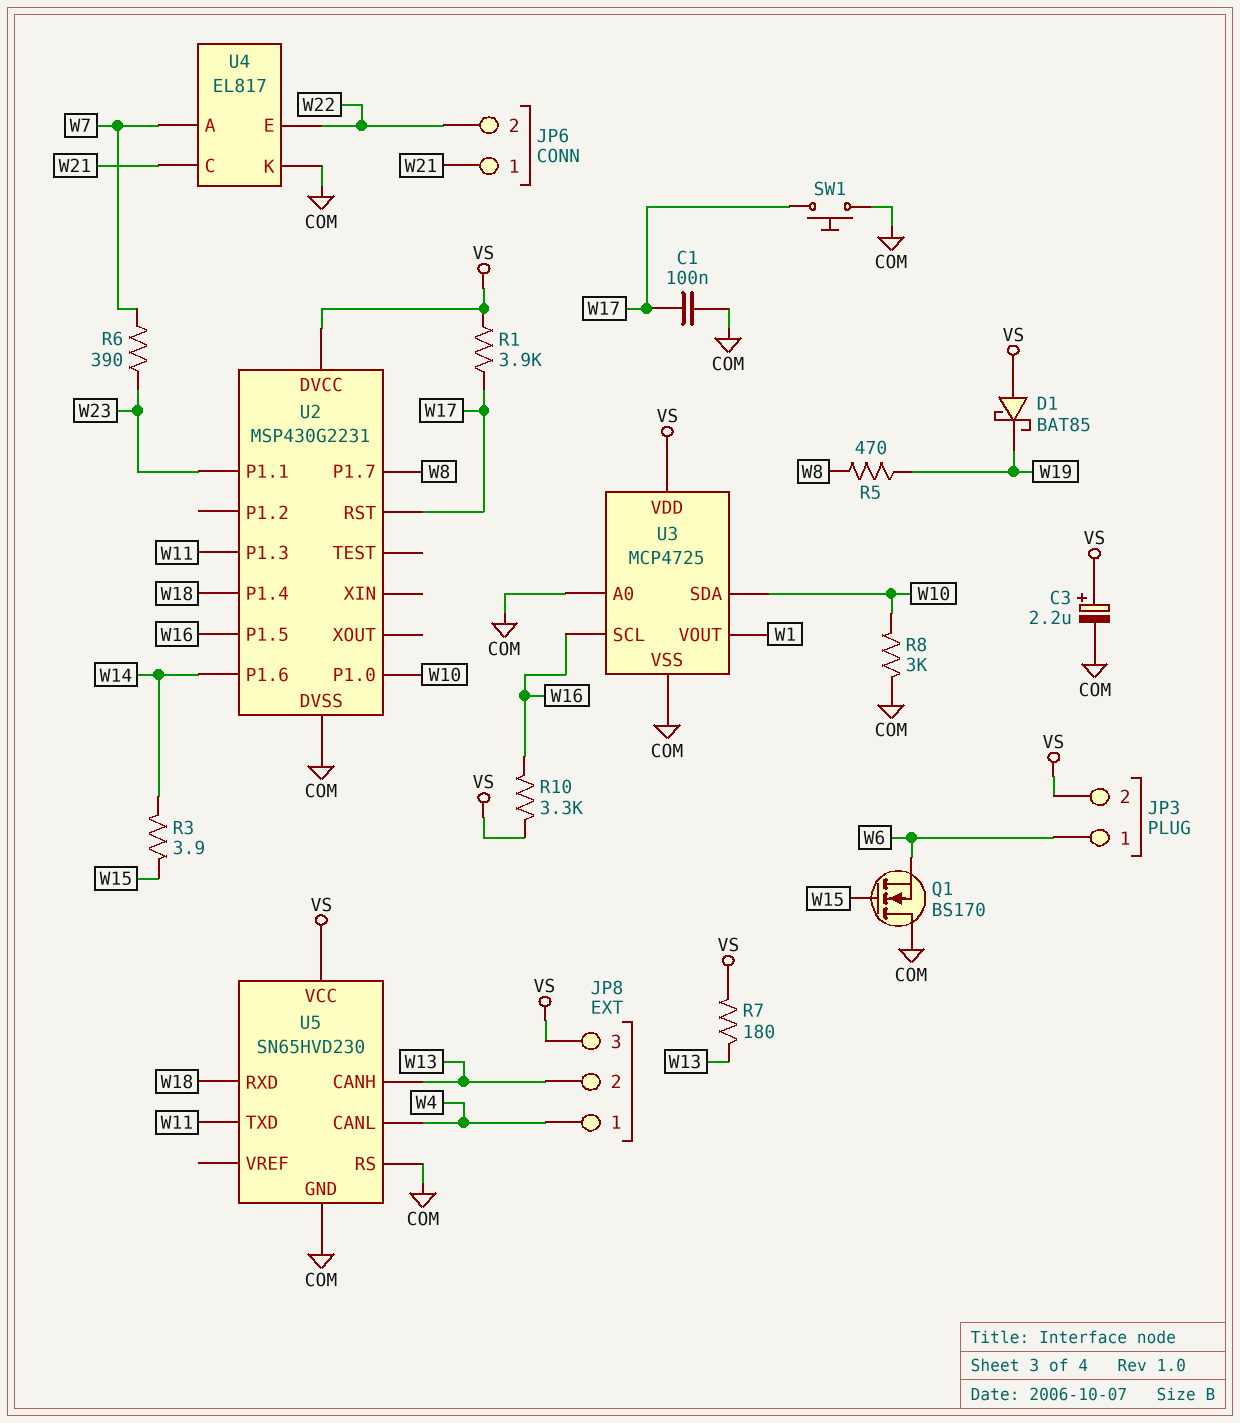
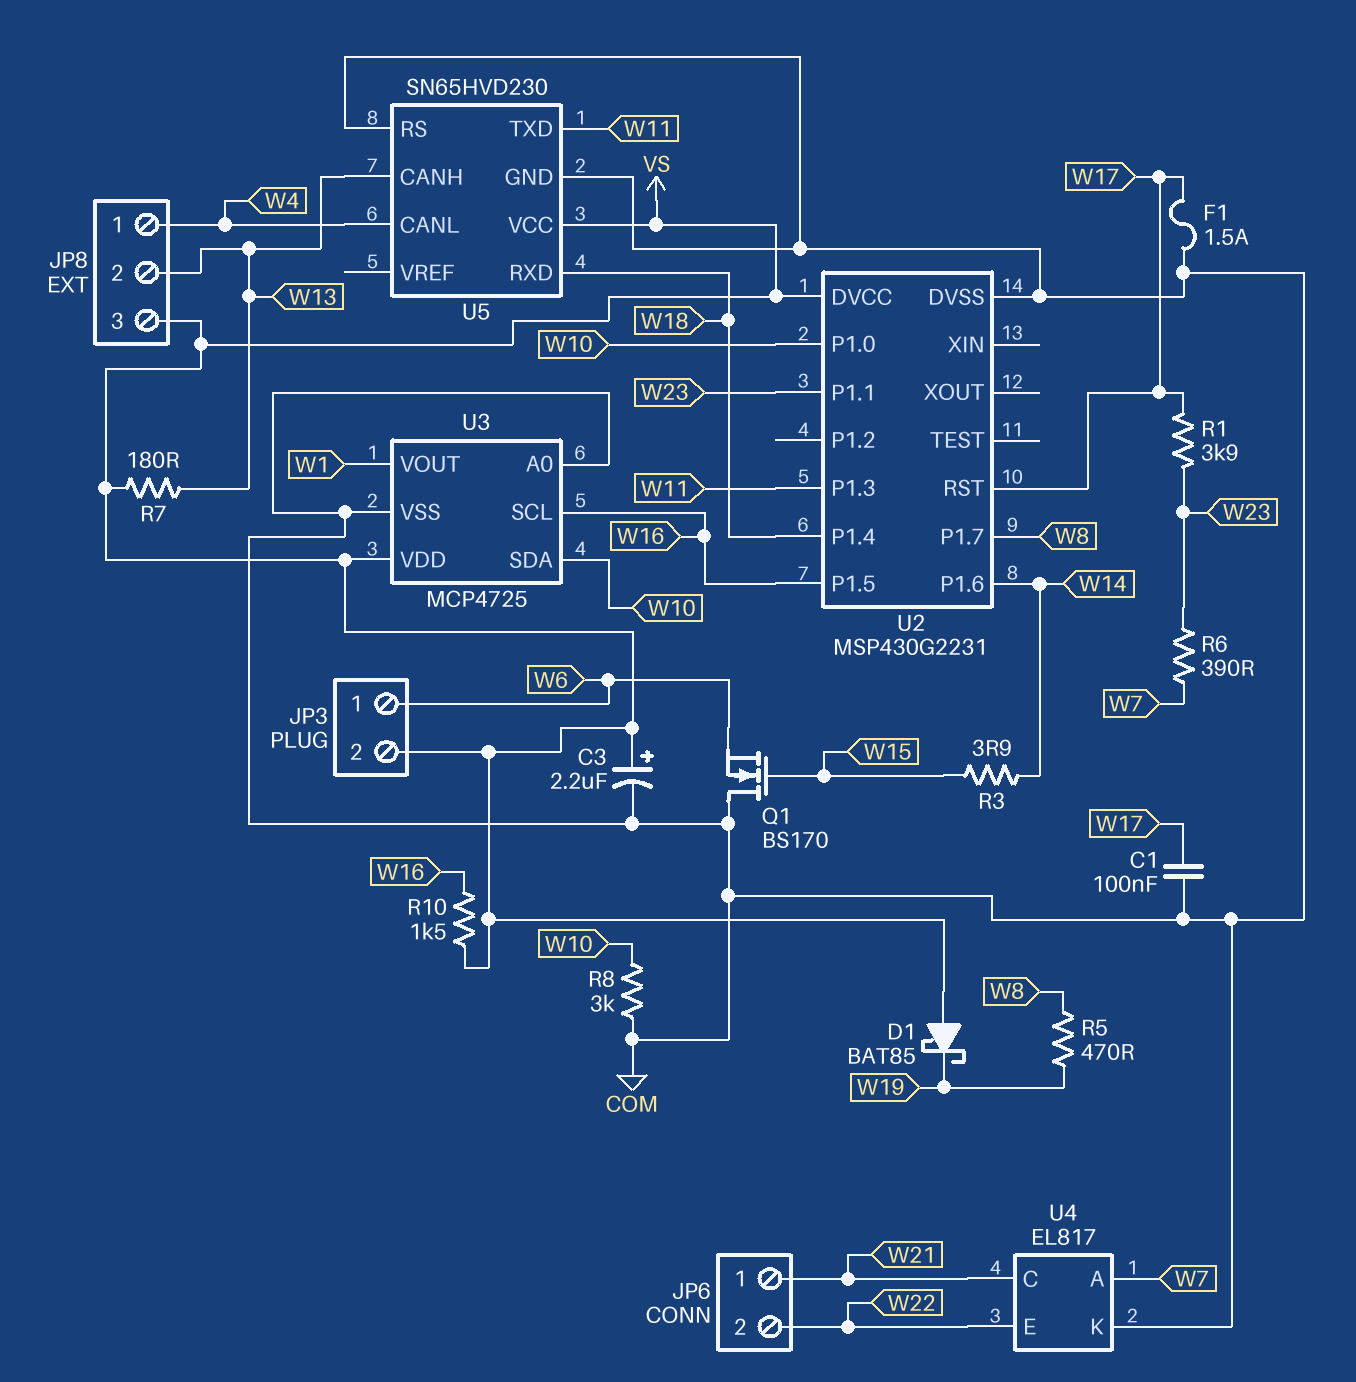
F1: none -> 1.5A (COM, W17)
R1: 3.9k (VS, W17) -> 3.9k (W17, W23)
R10: 3.3k (VS, W16) -> 1.5k (VS, W16)
SW1: button (COM, W17) -> none

